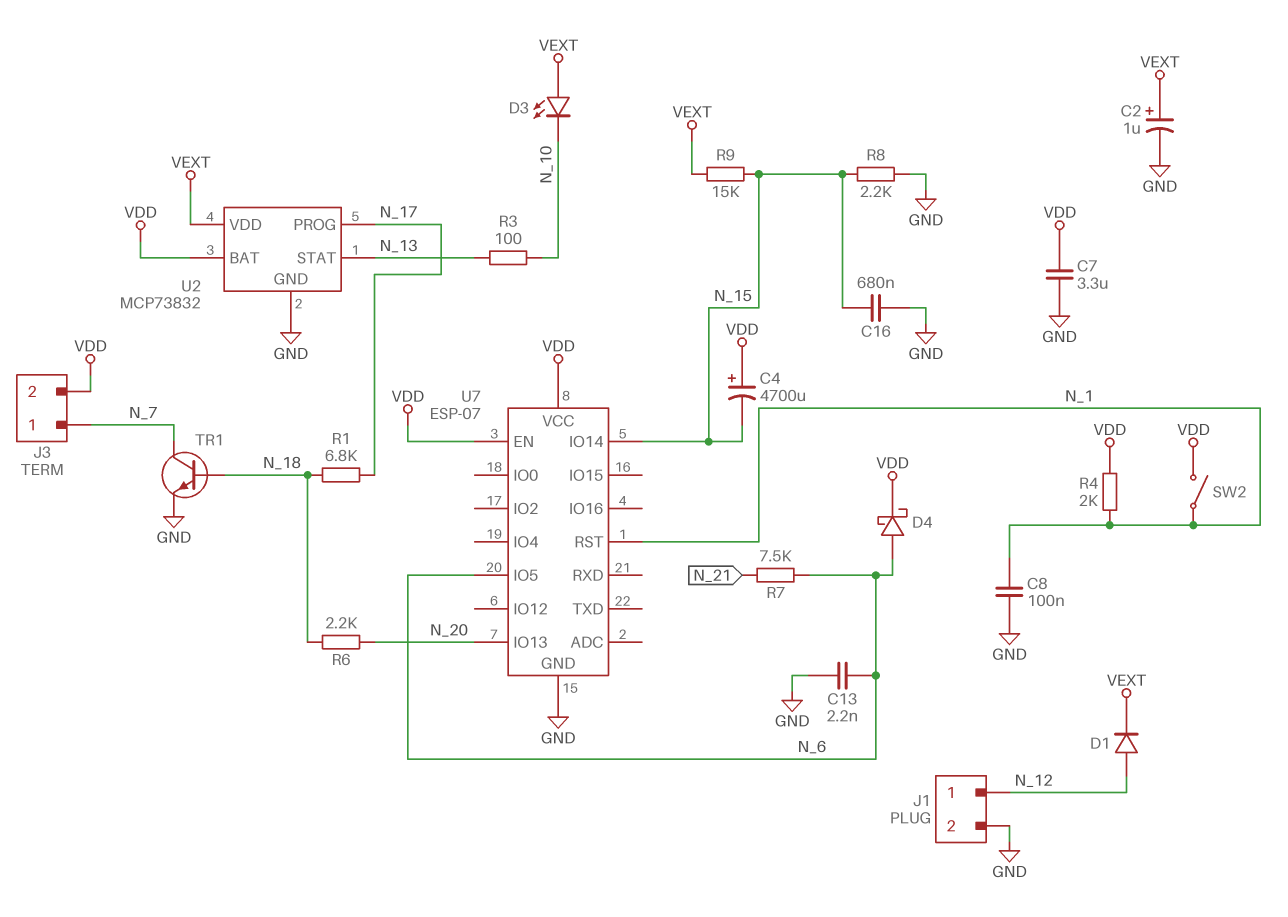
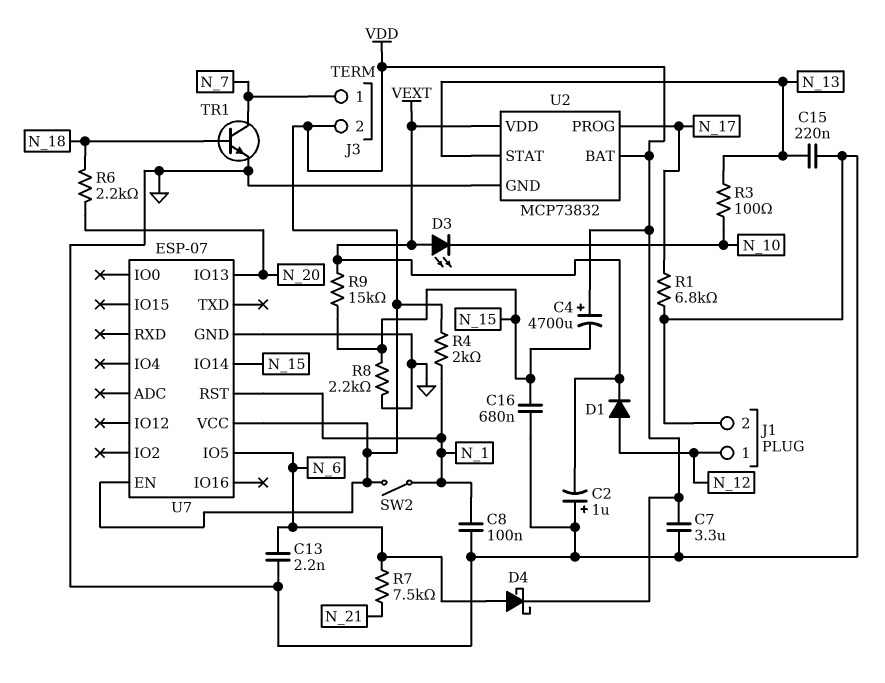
C2: 1uF (plus VEXT, minus GND) -> 1uF (plus GND, minus VEXT)
C15: none -> 220nF (GND, N_13)
R1: 6.8k (N_17, N_18) -> 6.8k (GND, N_17)

